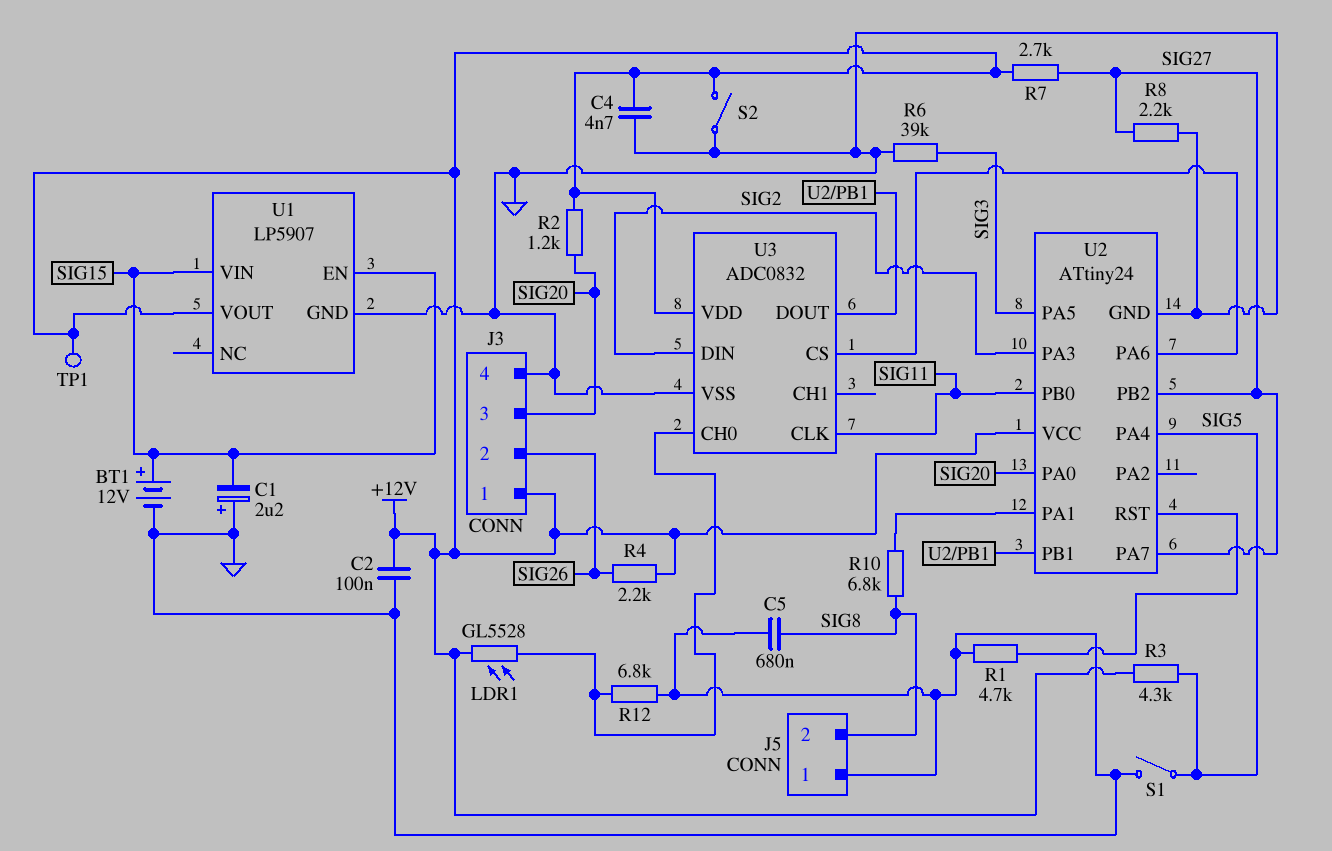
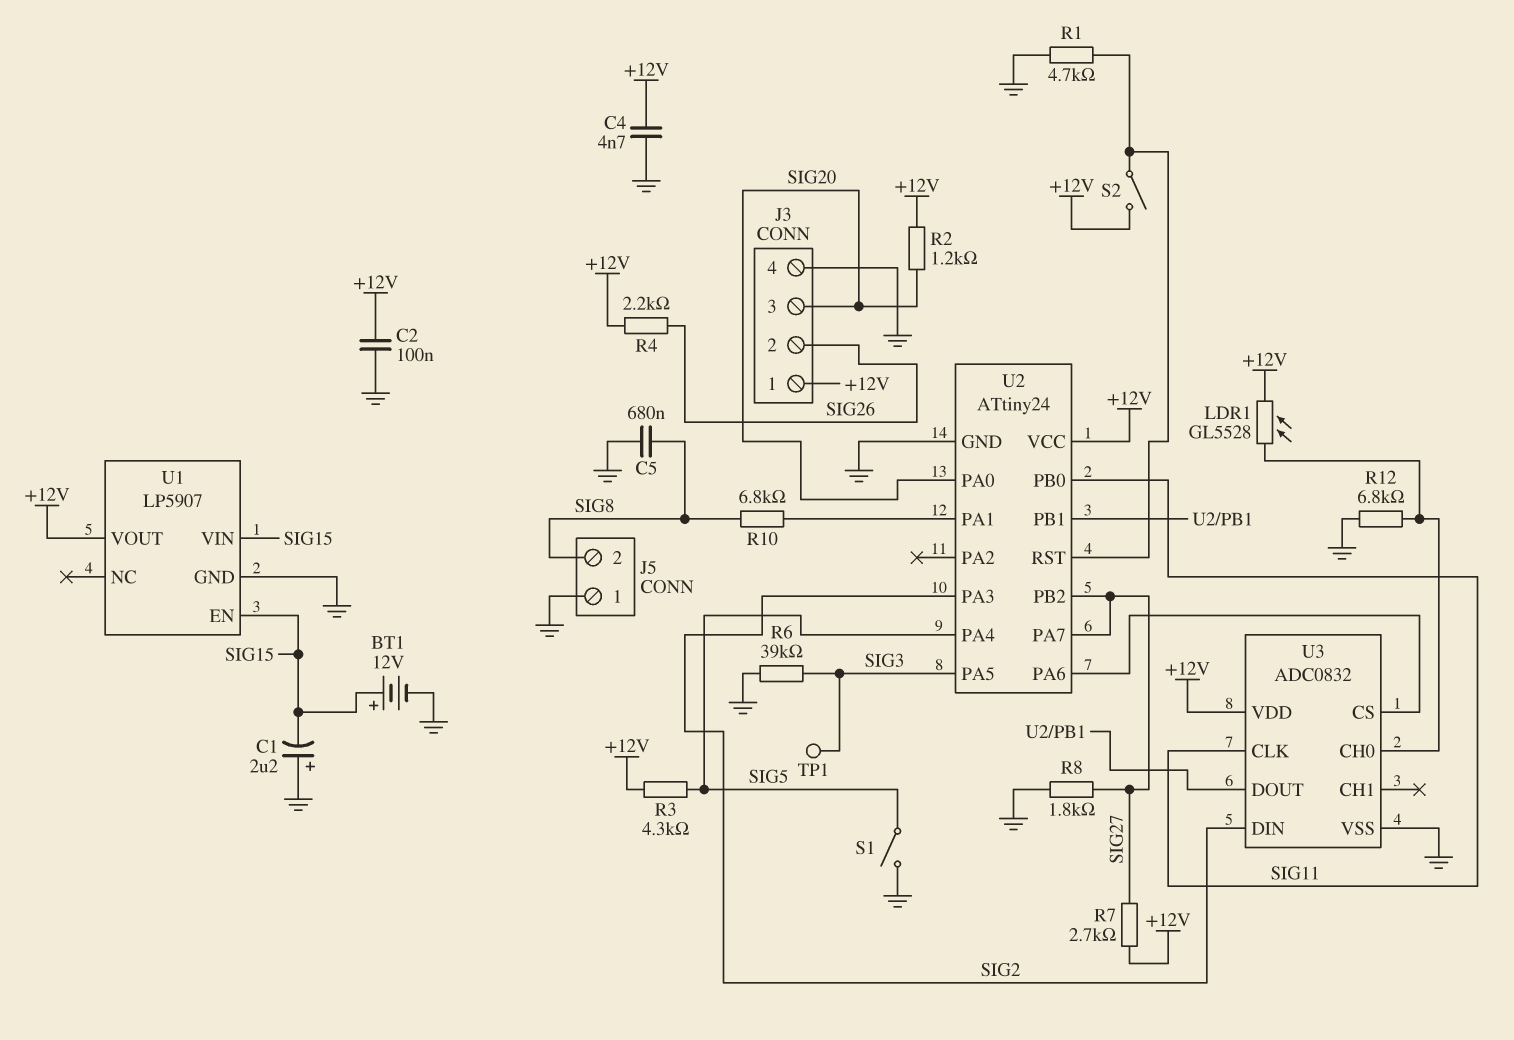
R8: 2.2k (GND, SIG27) -> 1.8k (GND, SIG27)
S2: switch (+12V, GND) -> switch (+12V, U2/RST)
TP1: test point (+12V) -> test point (SIG3)

